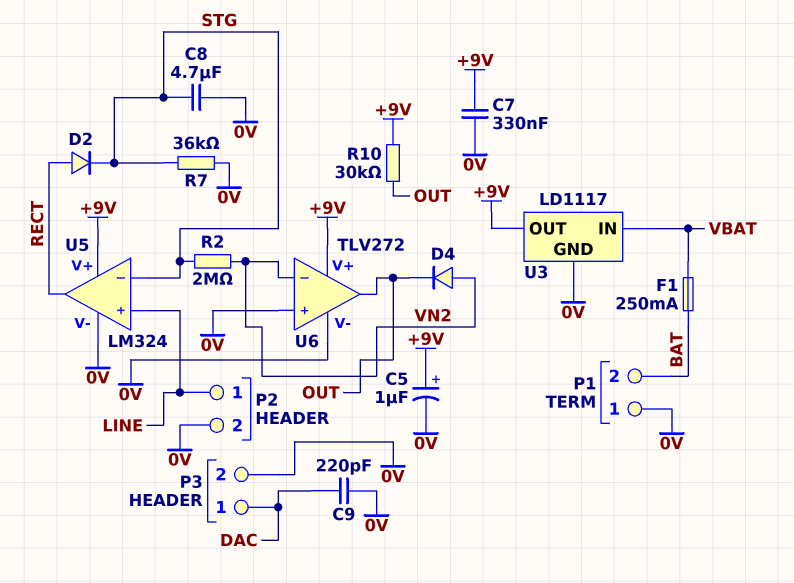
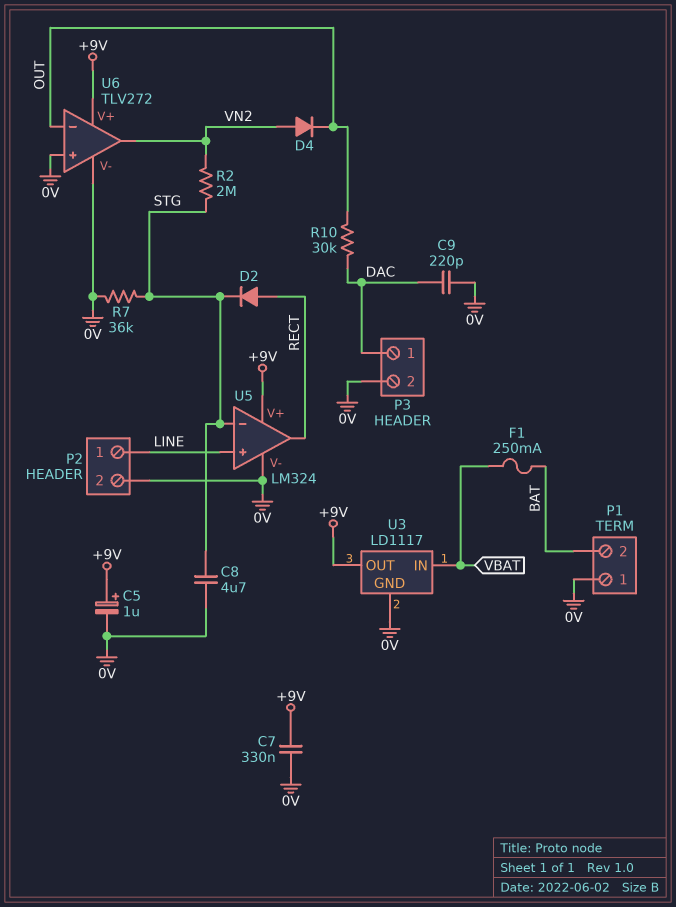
R10: 30k (+9V, OUT) -> 30k (DAC, OUT)
U6 pin in-: VN2 -> OUT
U6 pin out: OUT -> VN2

